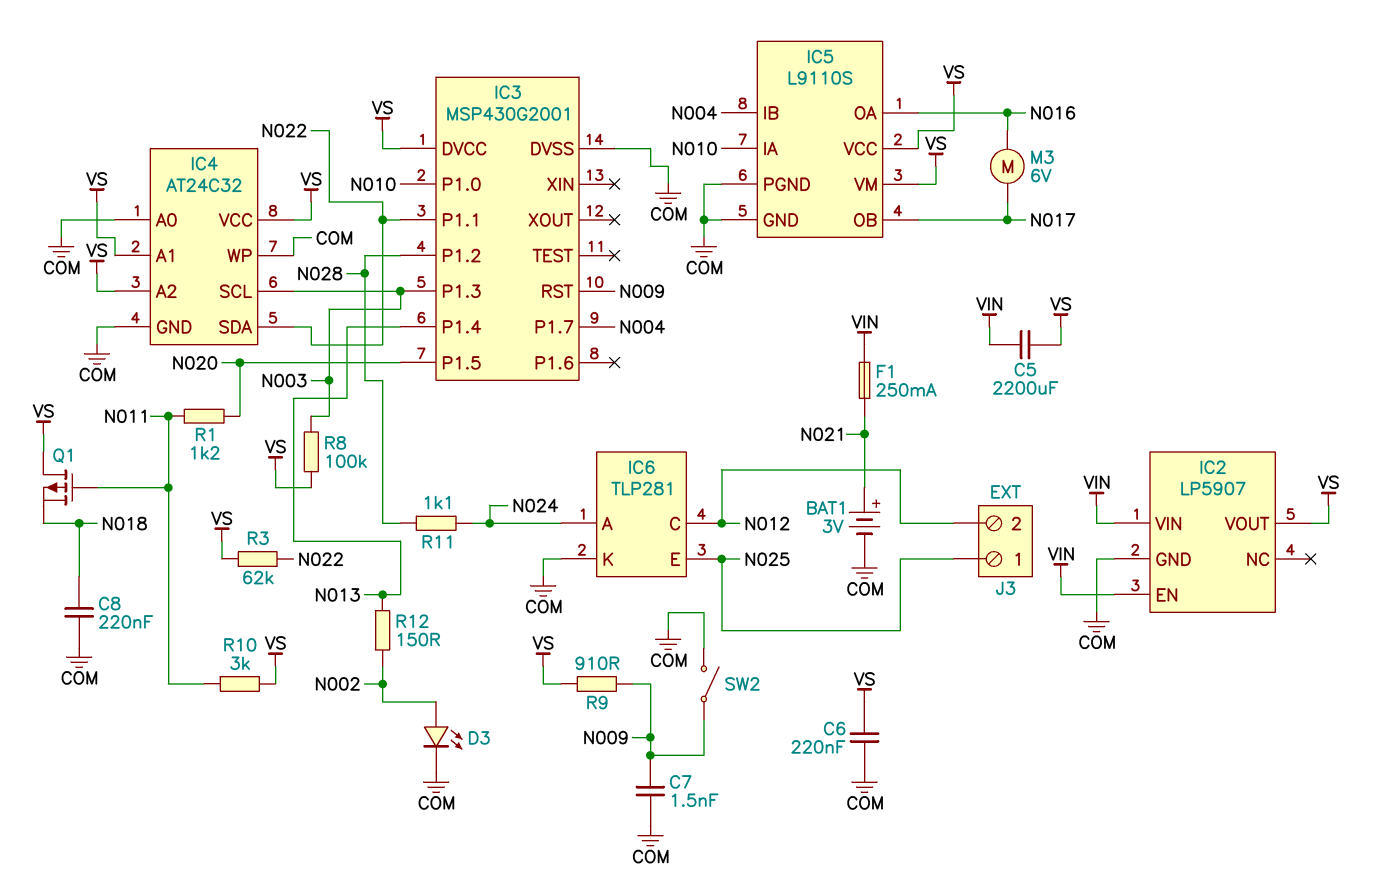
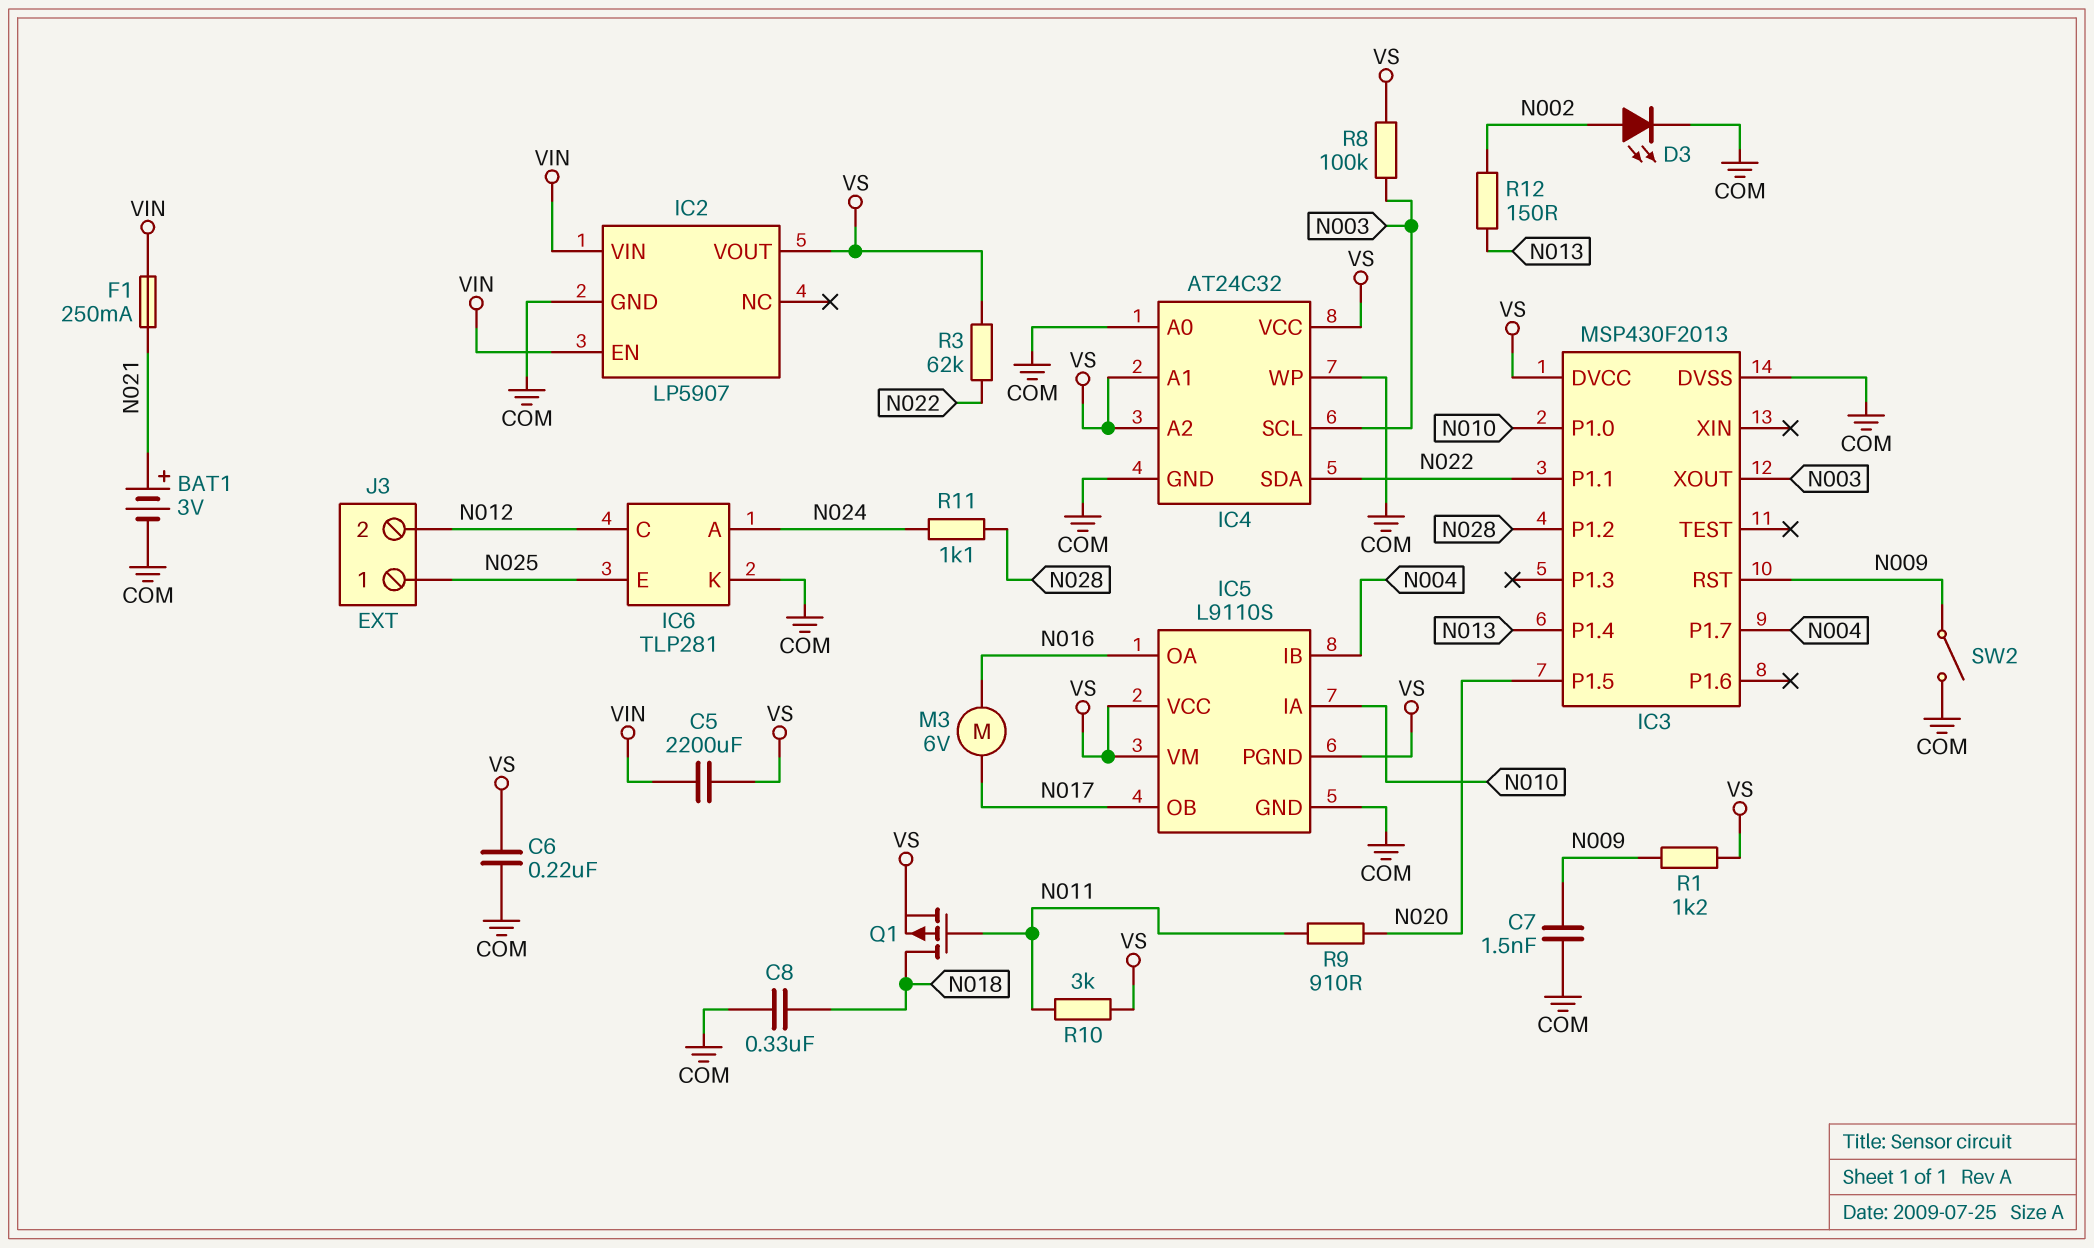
C8: 220nF (COM, N018) -> 330nF (COM, N018)
IC3: MSP430G2001 -> MSP430F2013
IC3 pin P1.3: N003 -> none
IC3 pin XOUT: none -> N003
IC5 pin PGND: COM -> VS
Q1: PMOS (G N011, D VS, S N018) -> PMOS (G N011, D N018, S VS)
R1: 1.2k (N011, N020) -> 1.2k (N009, VS)
R9: 910 (N009, VS) -> 910 (N011, N020)

